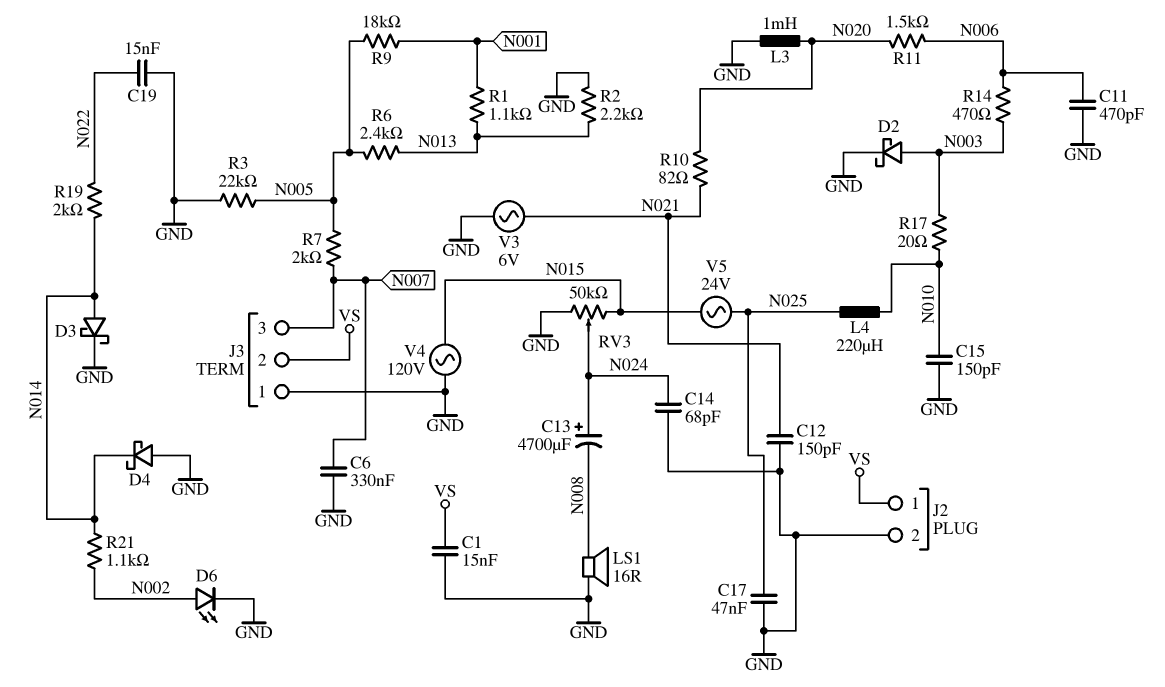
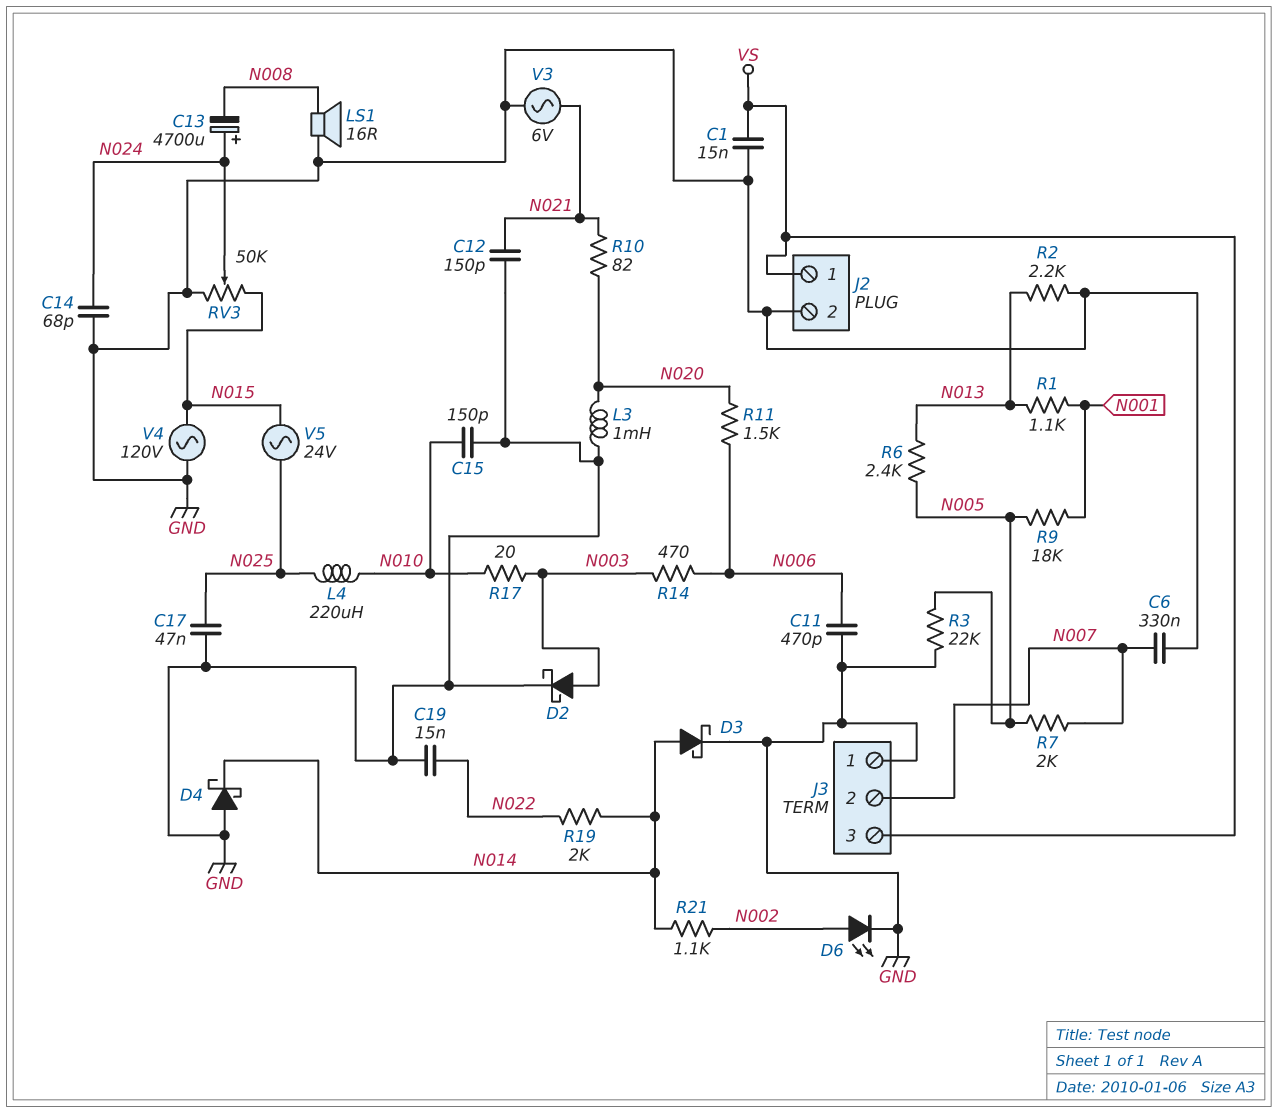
J3 pin 2: VS -> N007
J3 pin 3: N007 -> VS

